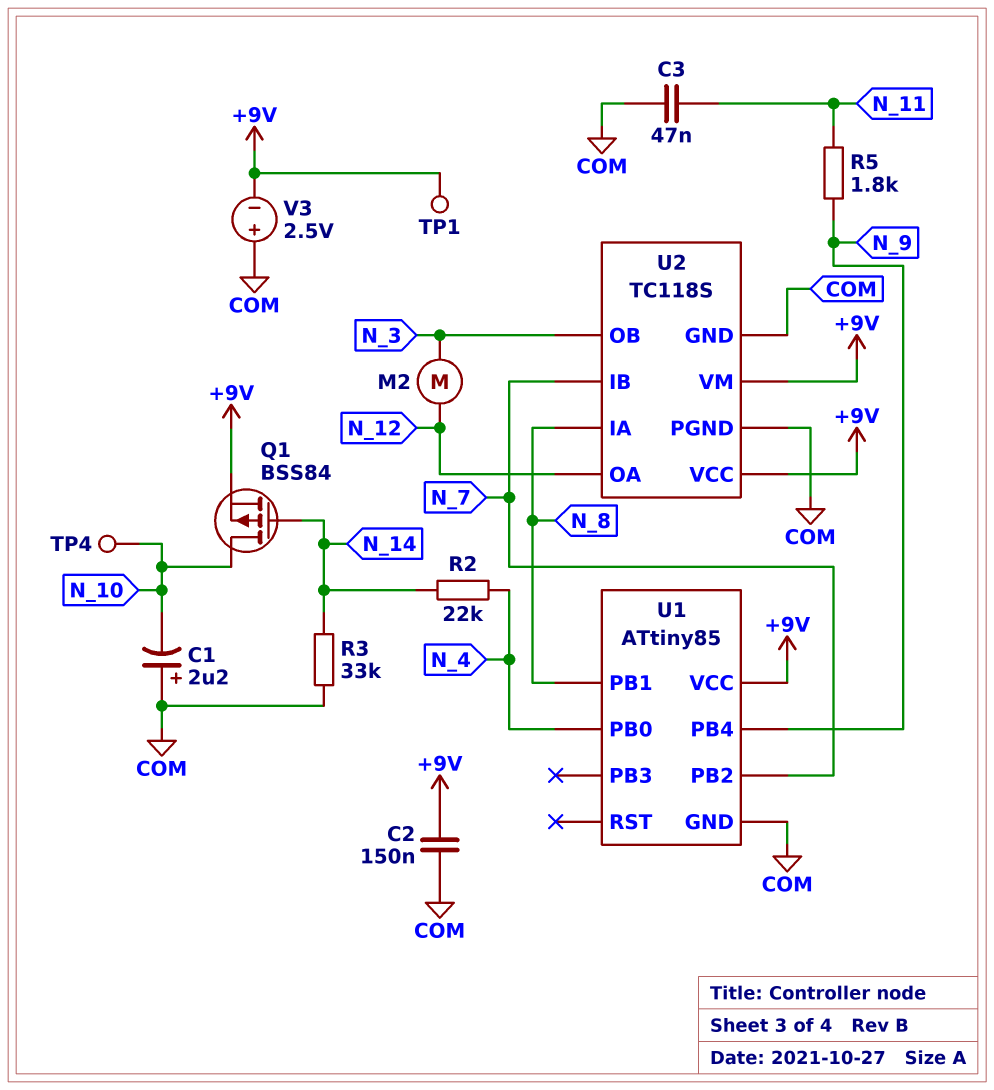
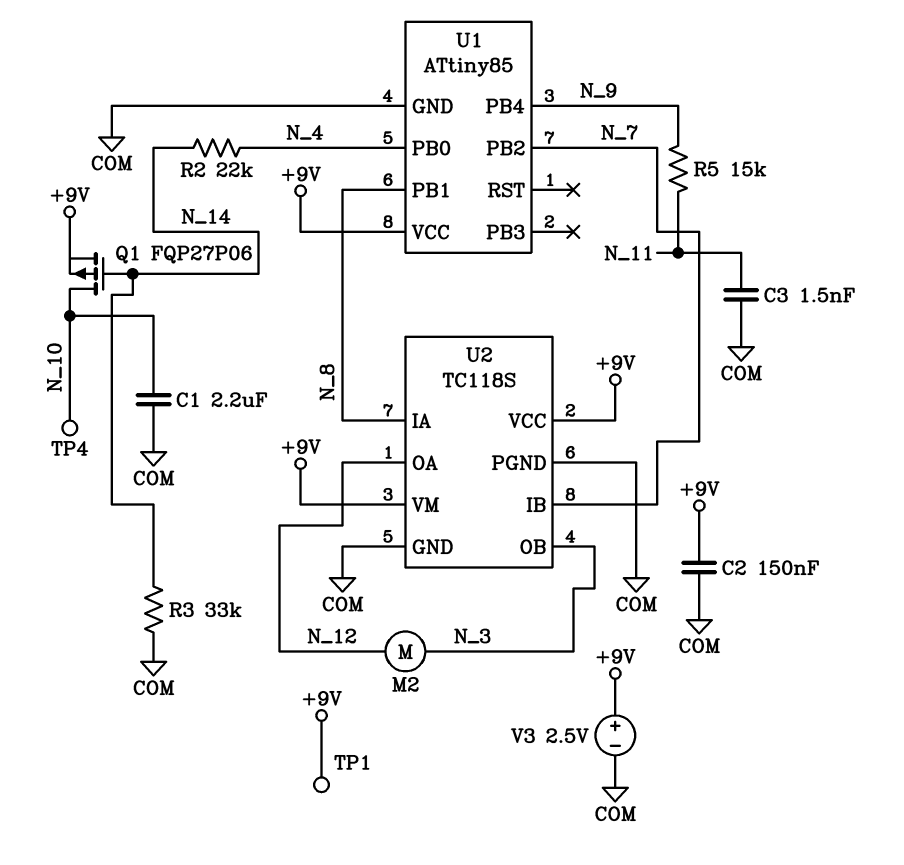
C1: 2.2uF (plus COM, minus N_10) -> 2.2uF (COM, N_10)
C3: 47nF (COM, N_11) -> 1.5nF (COM, N_11)
Q1: PMOS BSS84 (G N_14, D N_10, S +9V) -> PMOS FQP27P06 (G N_14, D N_10, S +9V)
R5: 1.8k (N_9, N_11) -> 15k (N_9, N_11)
V3: 2.5V (plus COM, minus +9V) -> 2.5V (plus +9V, minus COM)

